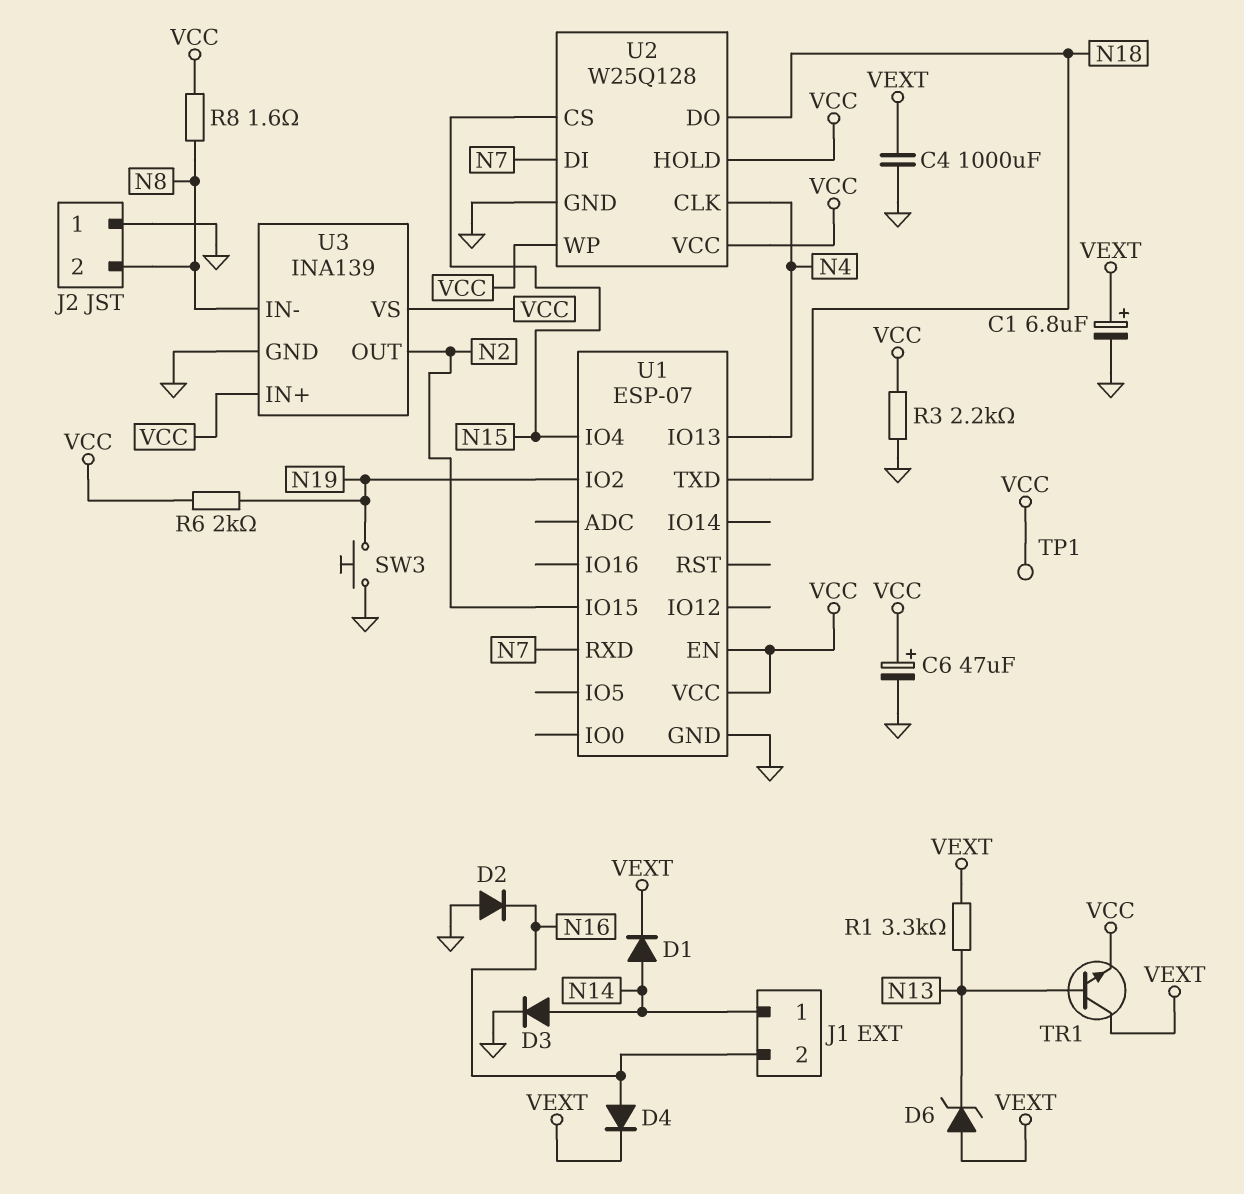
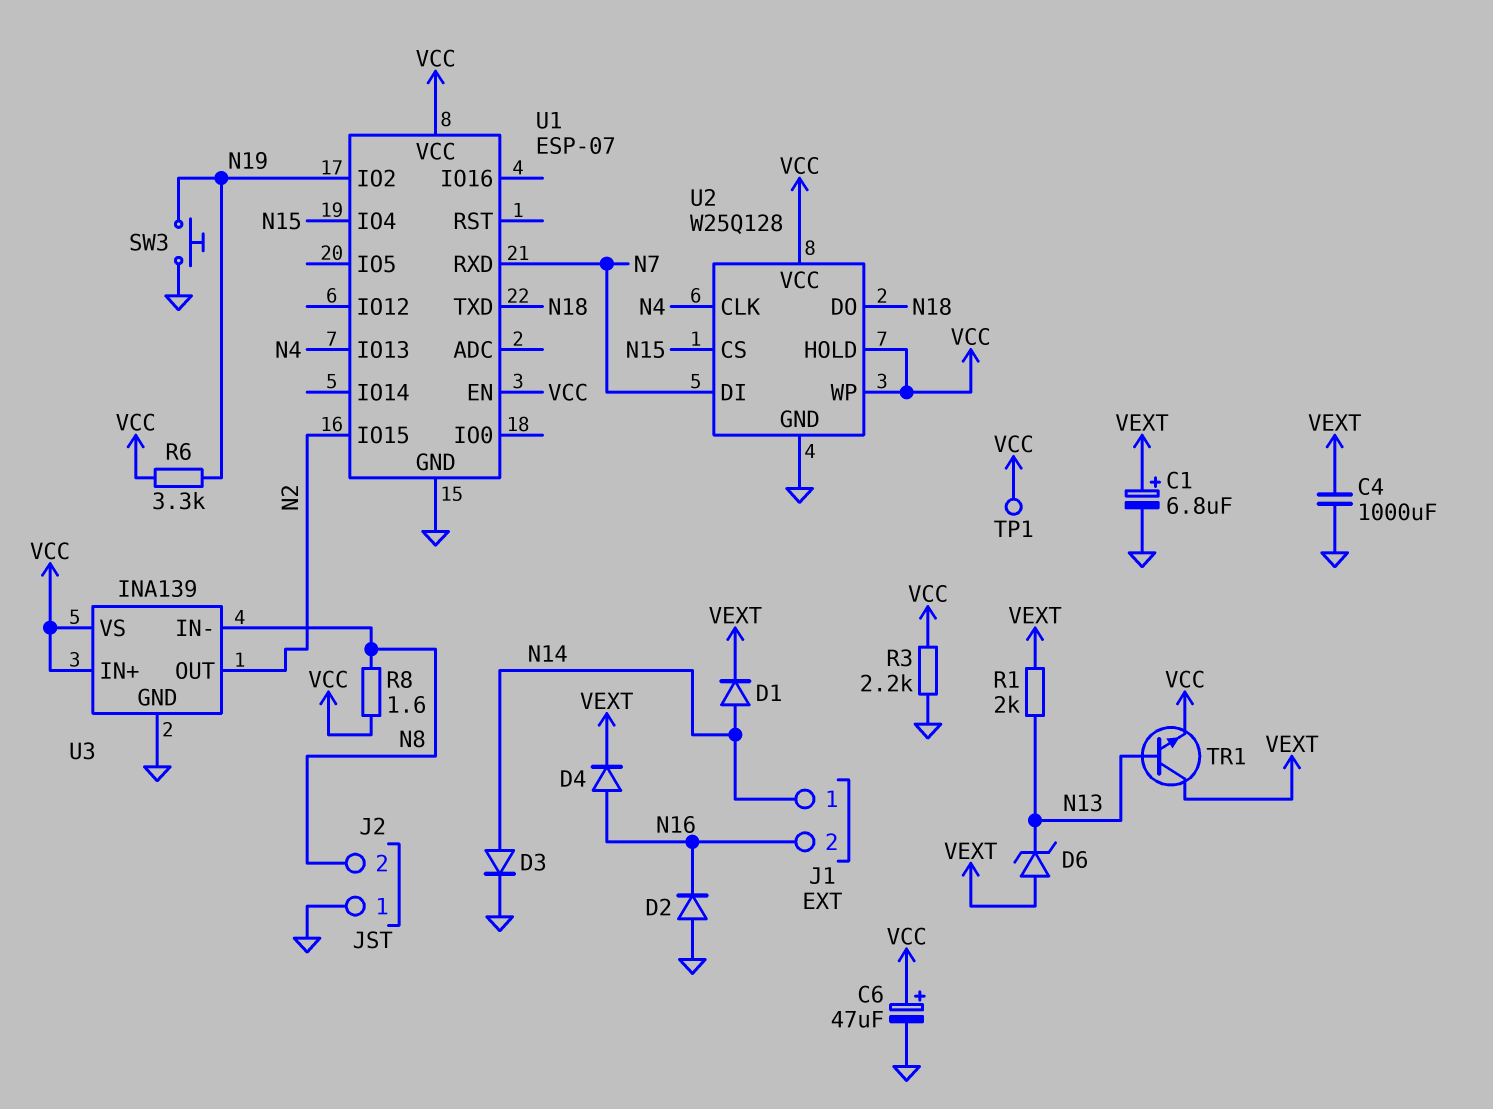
R1: 3.3k (N13, VEXT) -> 2k (N13, VEXT)
R6: 2k (N19, VCC) -> 3.3k (N19, VCC)

